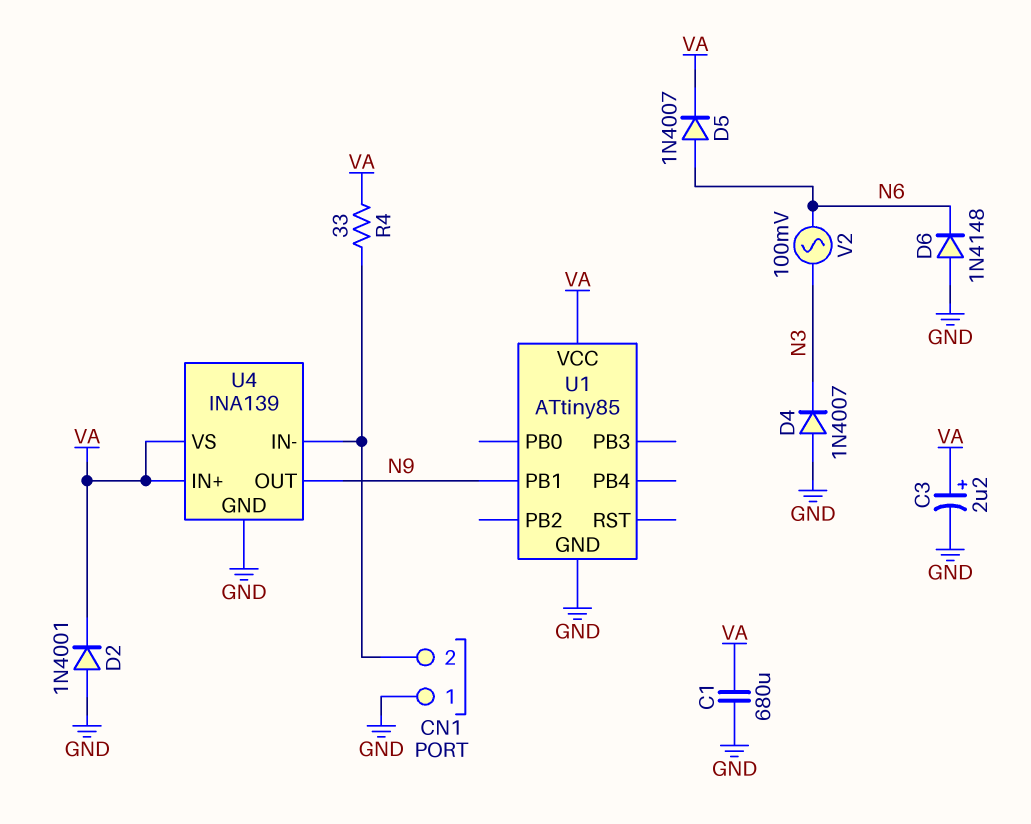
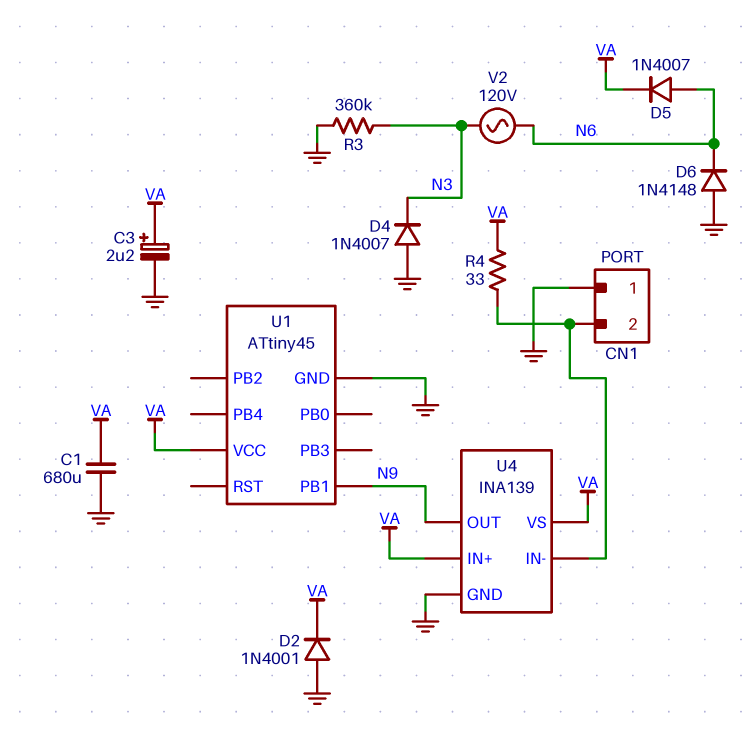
R3: none -> 360k (GND, N3)
U1: ATtiny85 -> ATtiny45
V2: AC 100mV (N3, N6) -> AC 120V (N3, N6)

